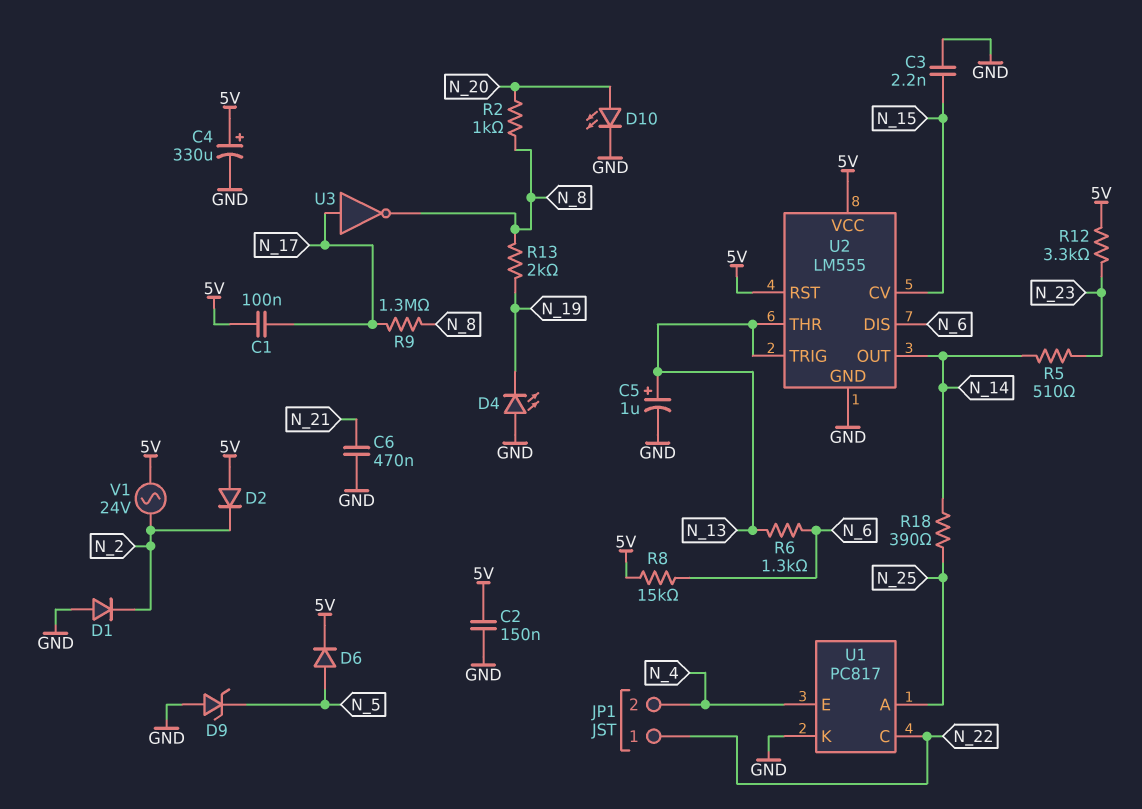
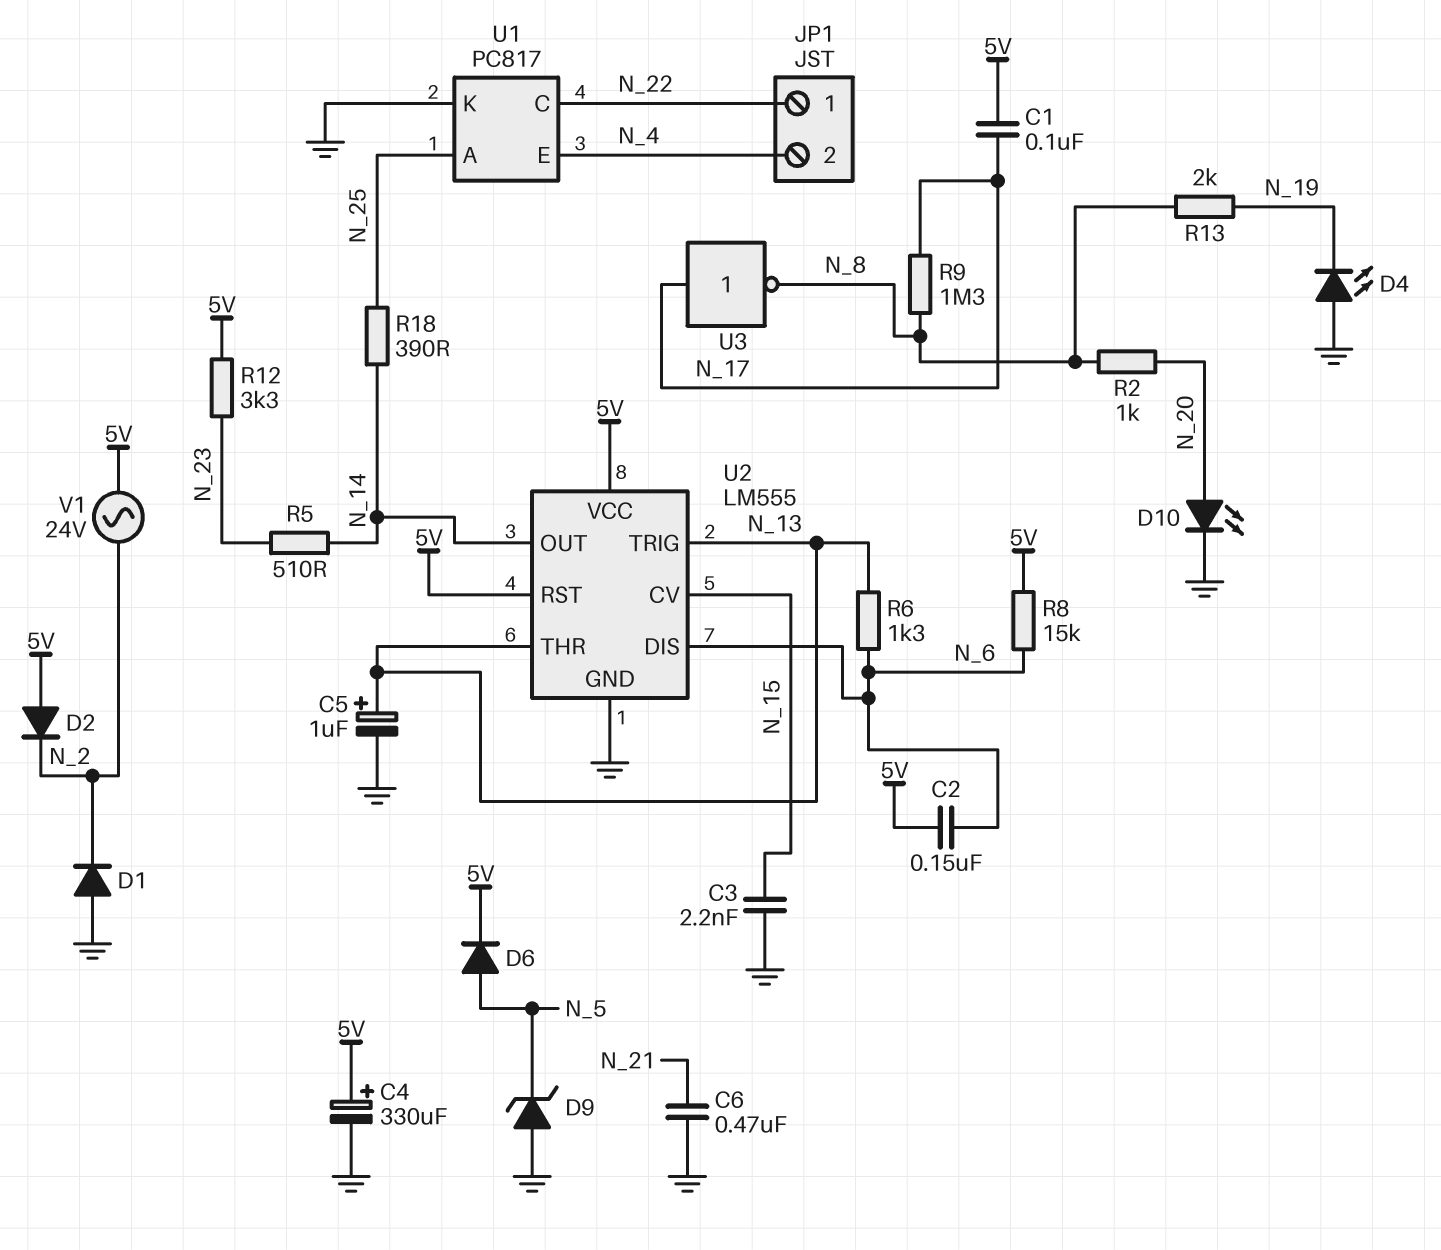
C2: 150nF (5V, GND) -> 150nF (5V, N_6)

